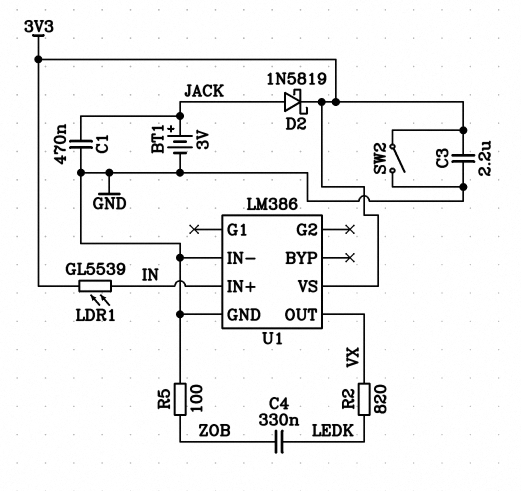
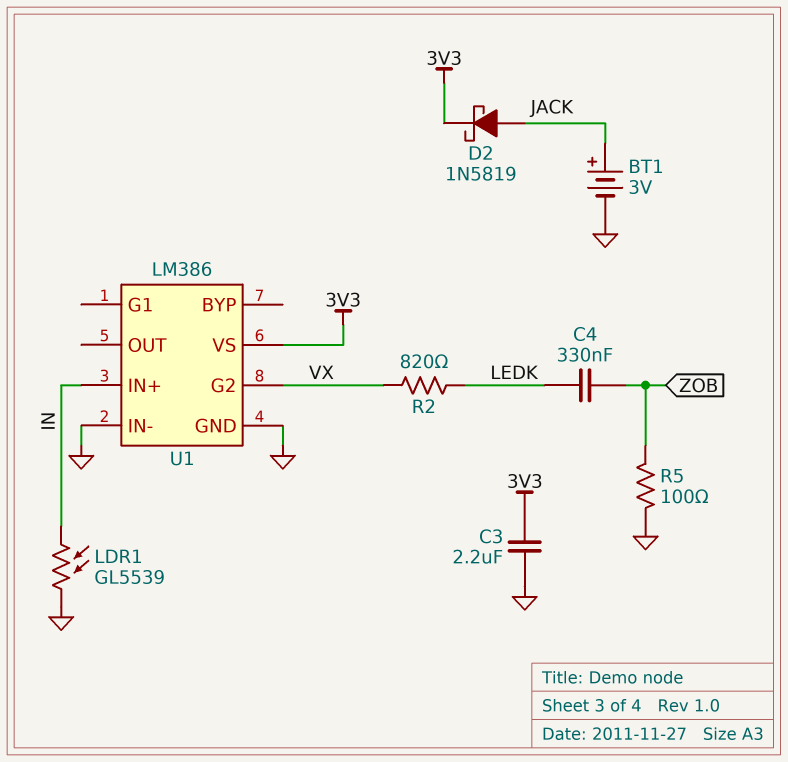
C1: 470nF (GND, JACK) -> none
LDR1: GL5539 (3V3, IN) -> GL5539 (GND, IN)
SW2: switch (3V3, GND) -> none
U1 pin G2: none -> VX
U1 pin OUT: VX -> none

